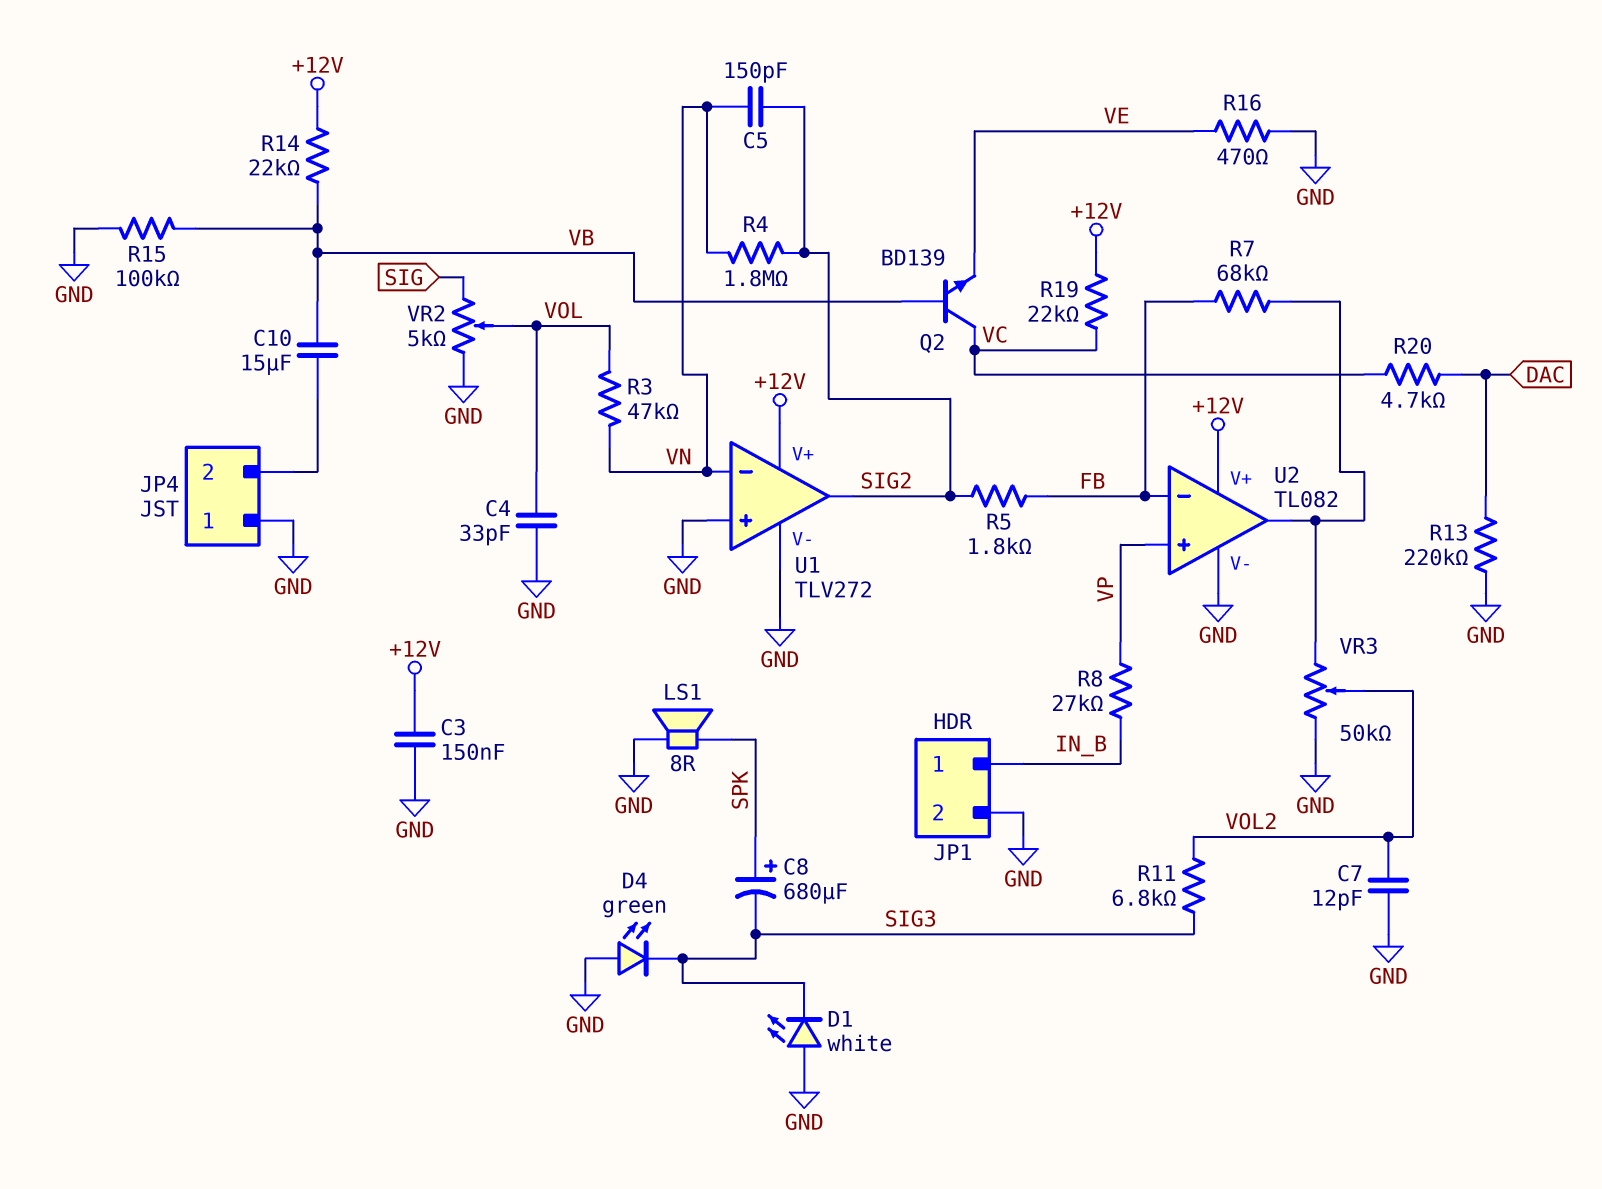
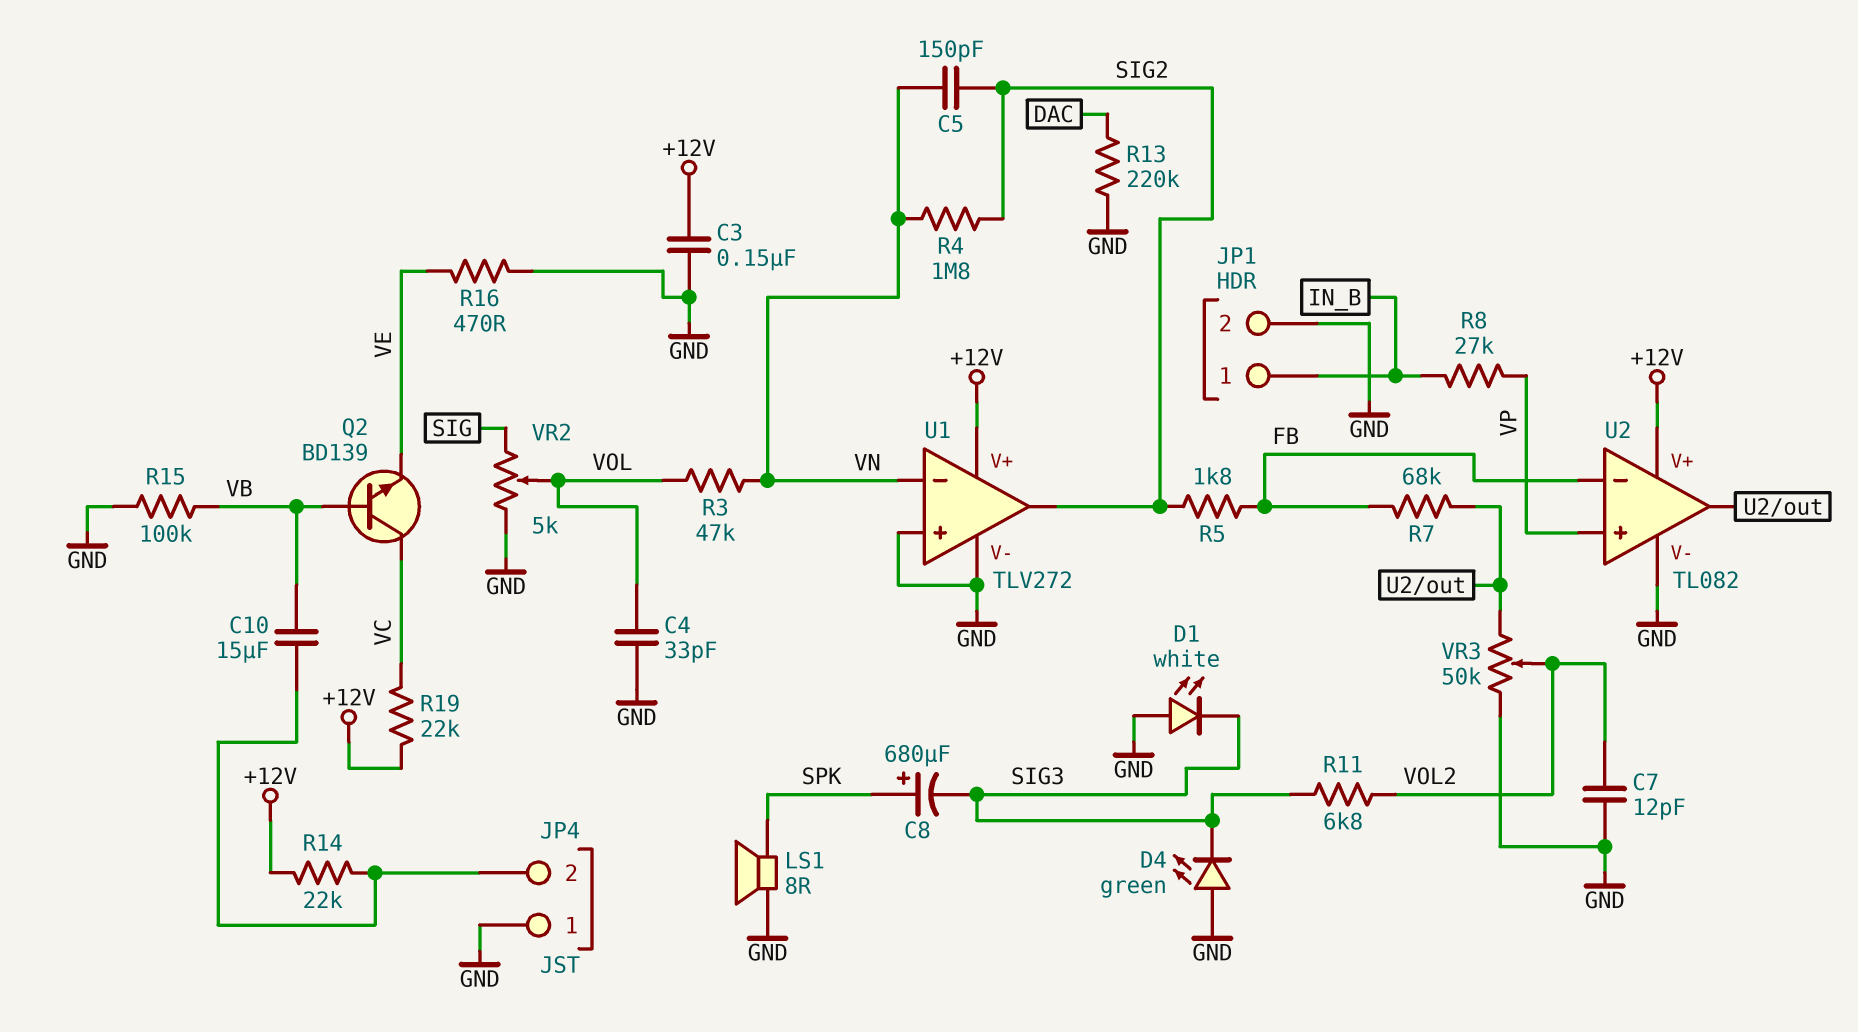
R14: 22k (+12V, VB) -> 22k (+12V, JP4/2)
R20: 4.7k (DAC, VC) -> none

